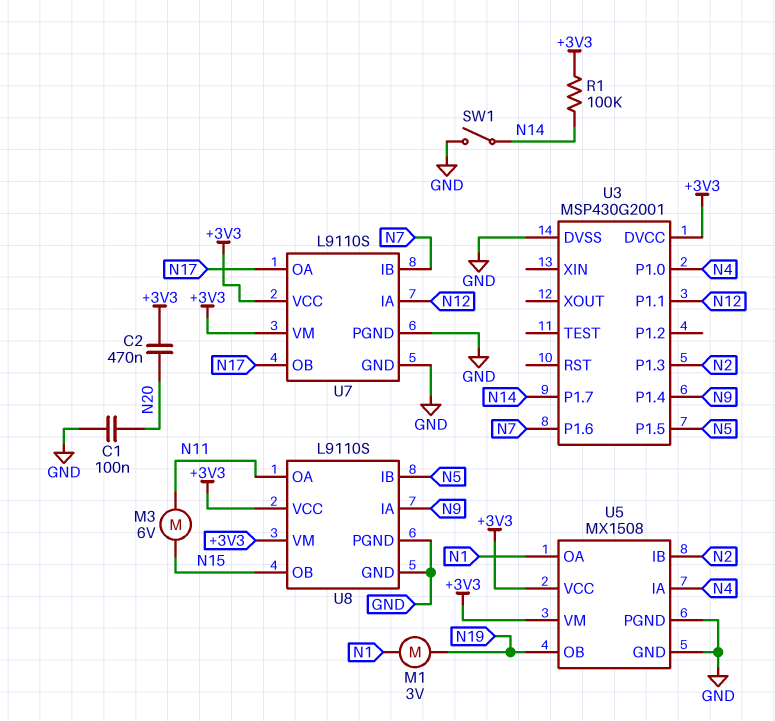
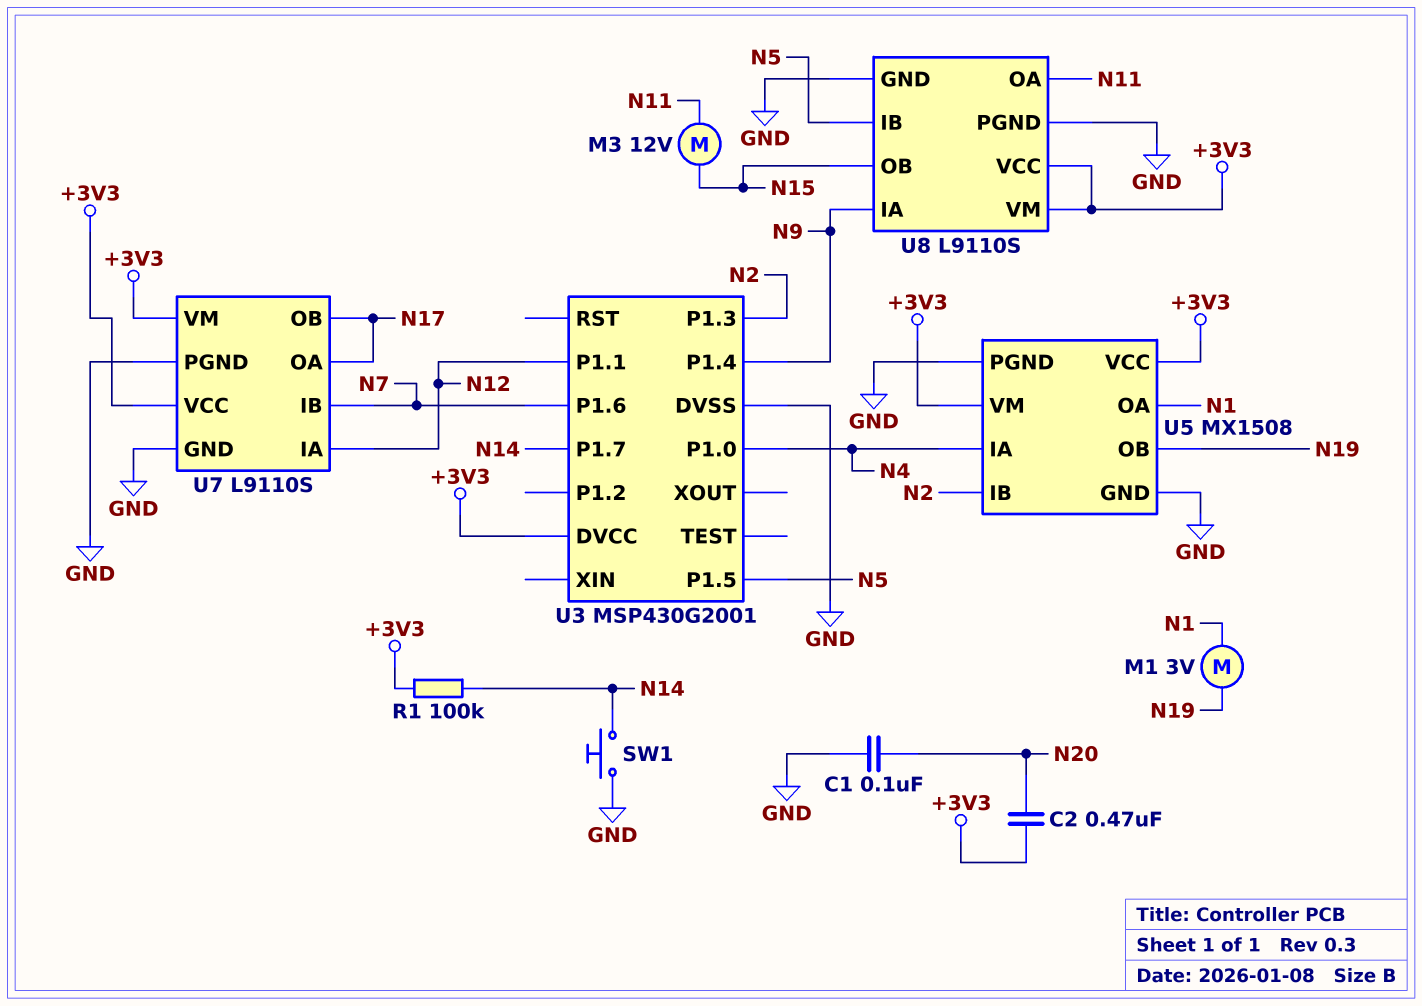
M3: motor 6V (N11, N15) -> motor 12V (N11, N15)
SW1: switch (GND, N14) -> button (GND, N14)

